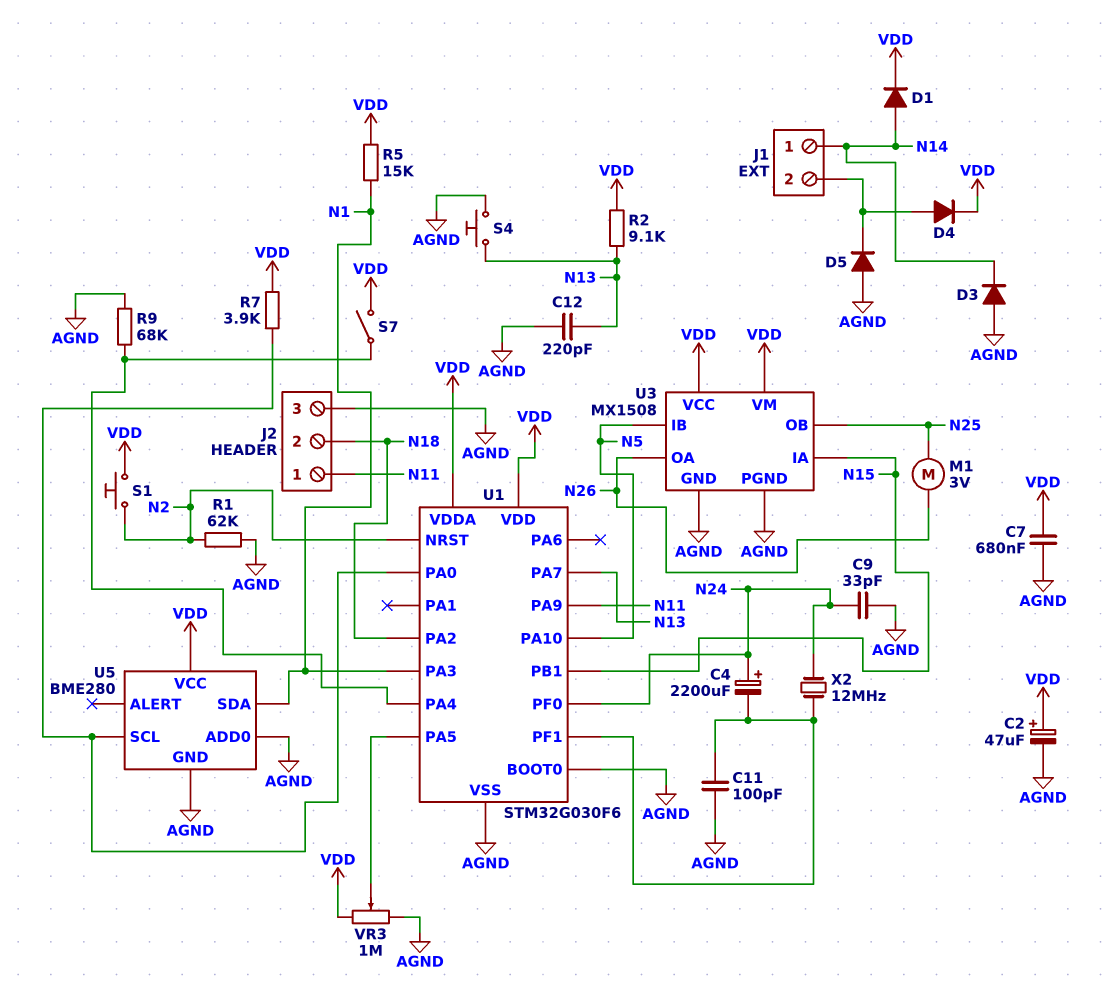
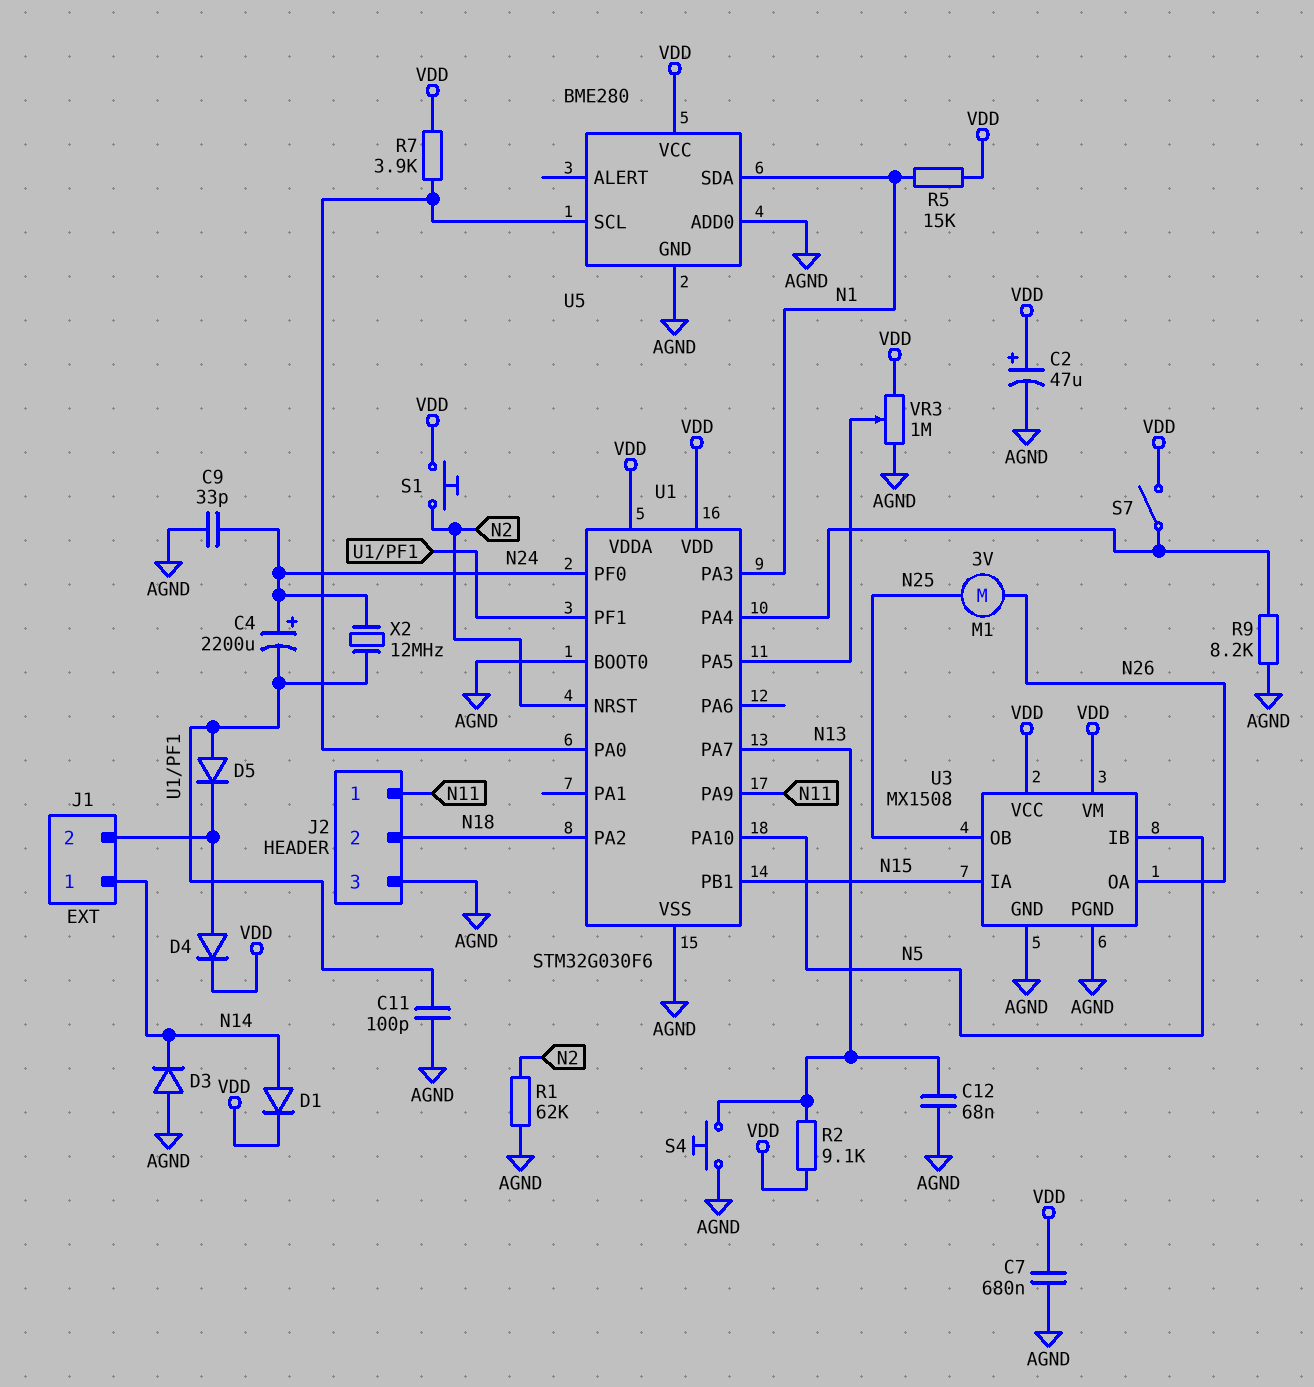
C12: 220pF (AGND, N13) -> 68nF (AGND, N13)
D5: diode (A AGND, K J1/2) -> diode (A U1/PF1, K J1/2)
R9: 68k (AGND, U1/PA4) -> 8.2k (AGND, U1/PA4)

